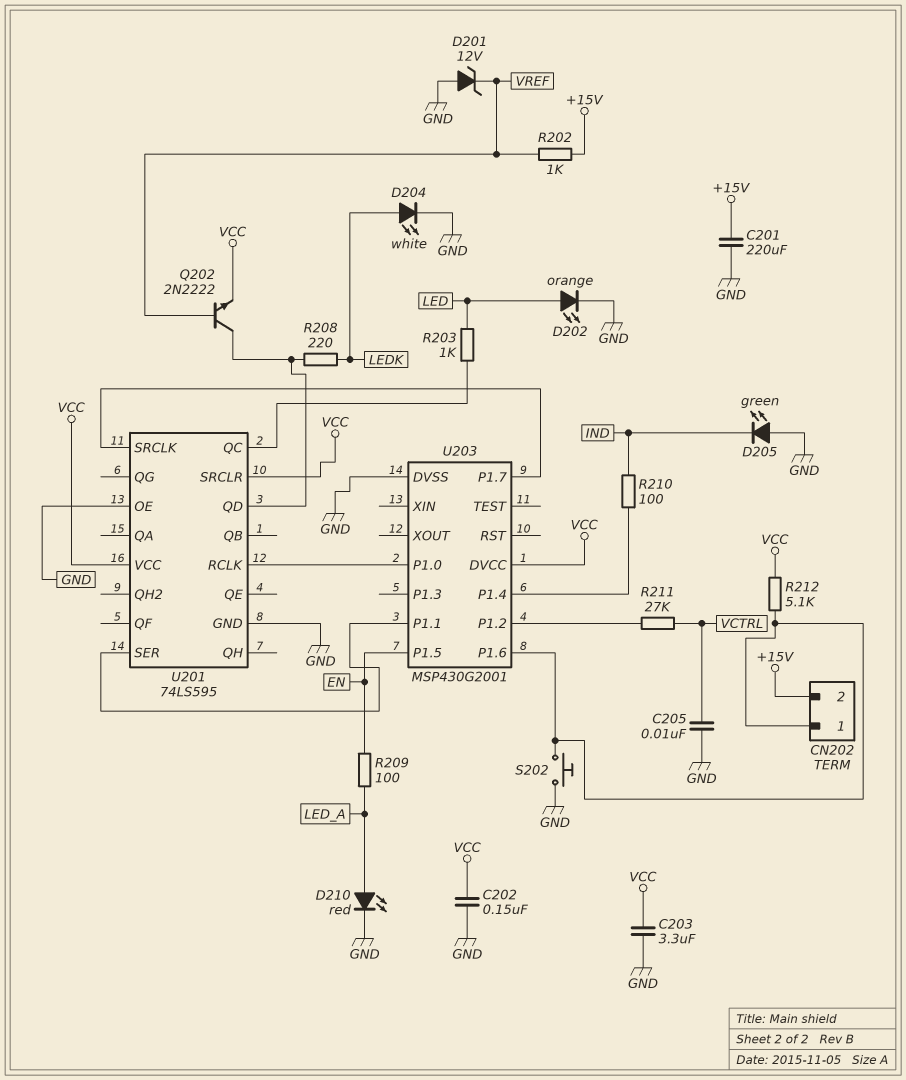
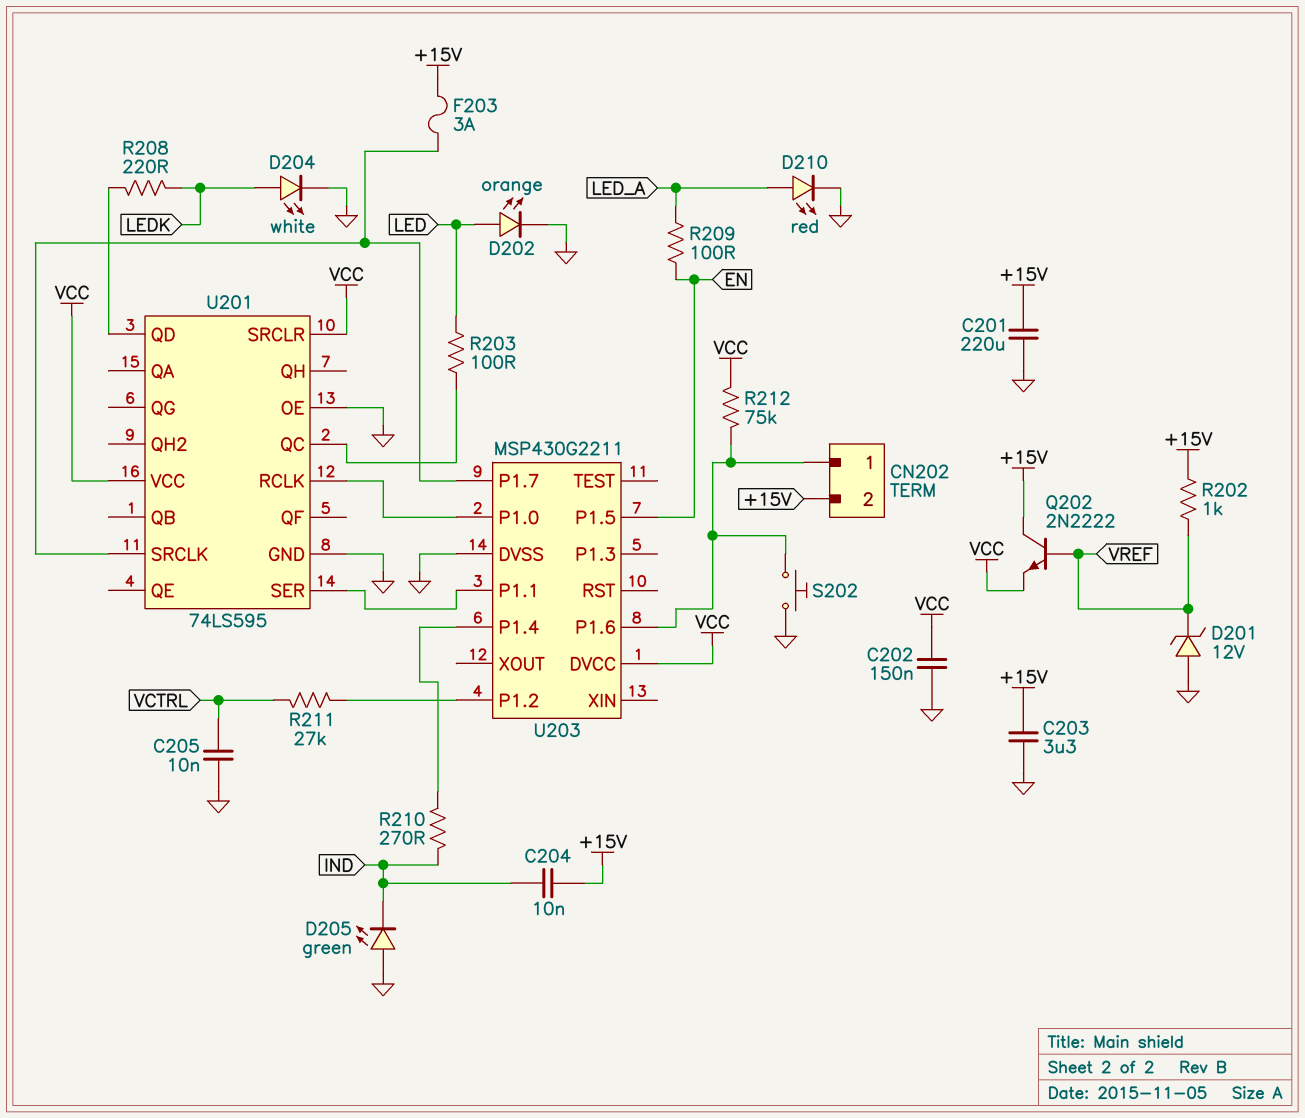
C203: 3.3uF (GND, VCC) -> 3.3uF (+15V, GND)
C204: none -> 10nF (+15V, IND)
F203: none -> 3A (+15V, U201/SRCLK)
Q202: NPN 2N2222 (B VREF, C U201/QD, E VCC) -> NPN 2N2222 (B VREF, C +15V, E VCC)
R203: 1k (LED, U201/QC) -> 100 (LED, U201/QC)
R210: 100 (IND, U203/P1.4) -> 270 (IND, U203/P1.4)
R212: 5.1k (CN202/1, VCC) -> 75k (CN202/1, VCC)
U203: MSP430G2001 -> MSP430G2211

